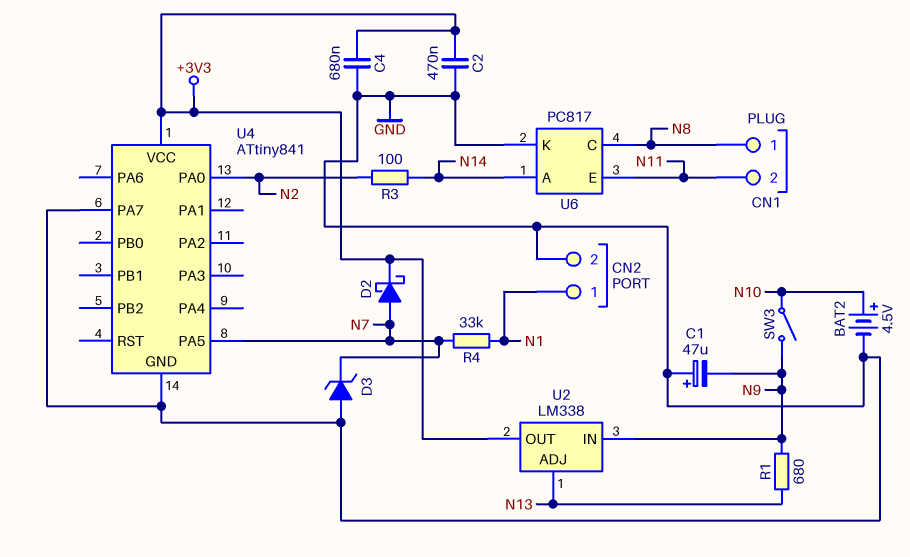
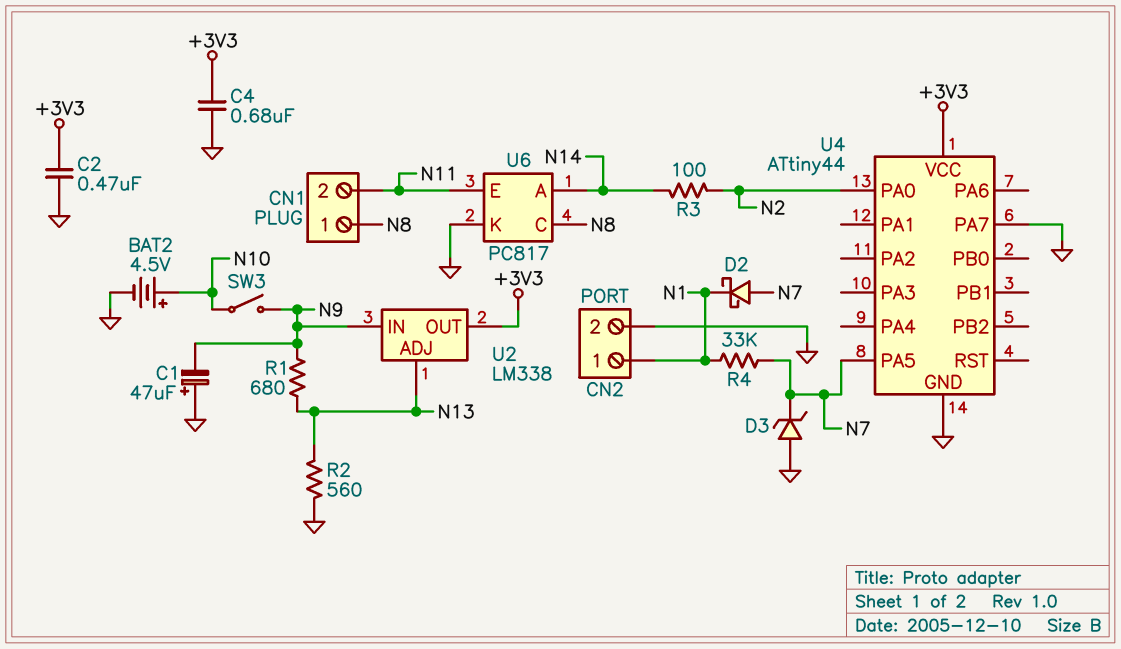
D2: schottky (A N7, K +3V3) -> schottky (A N7, K N1)
R2: none -> 560 (GND, N13)
U4: ATtiny841 -> ATtiny44

